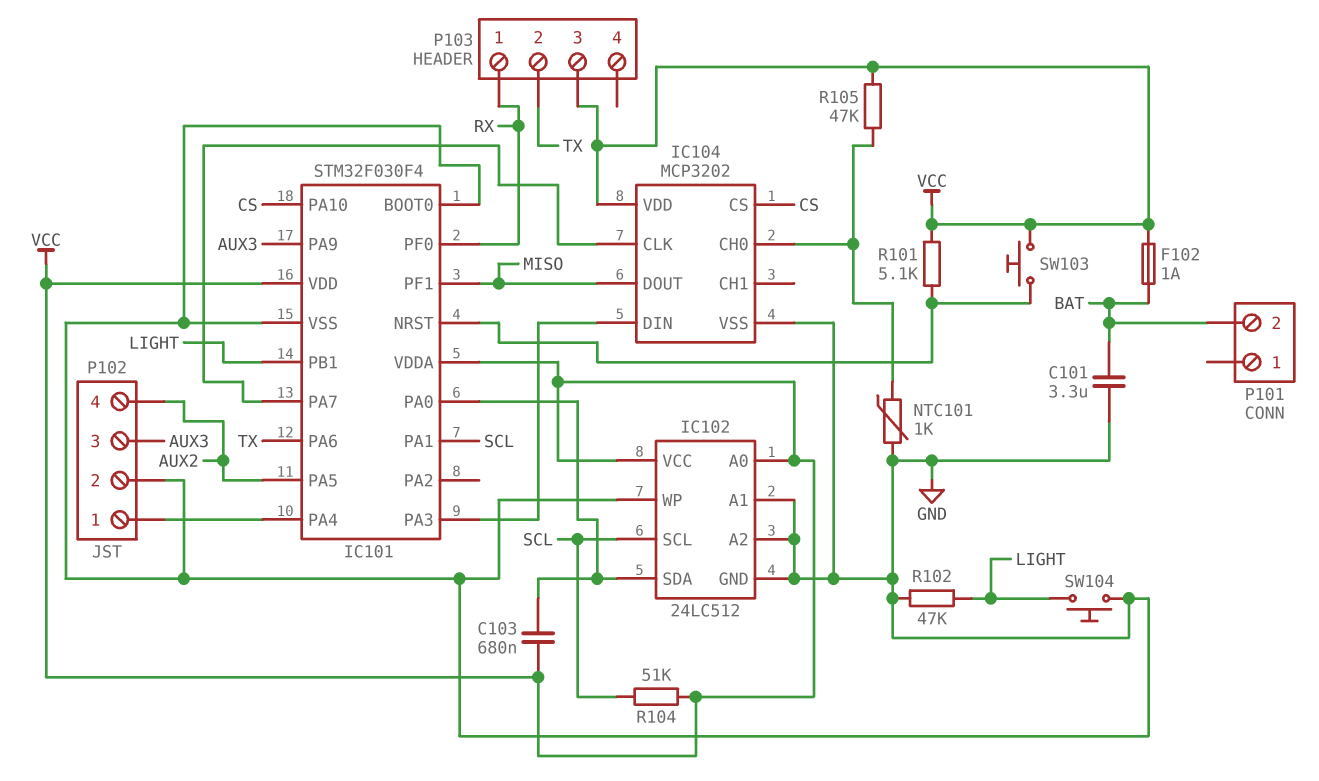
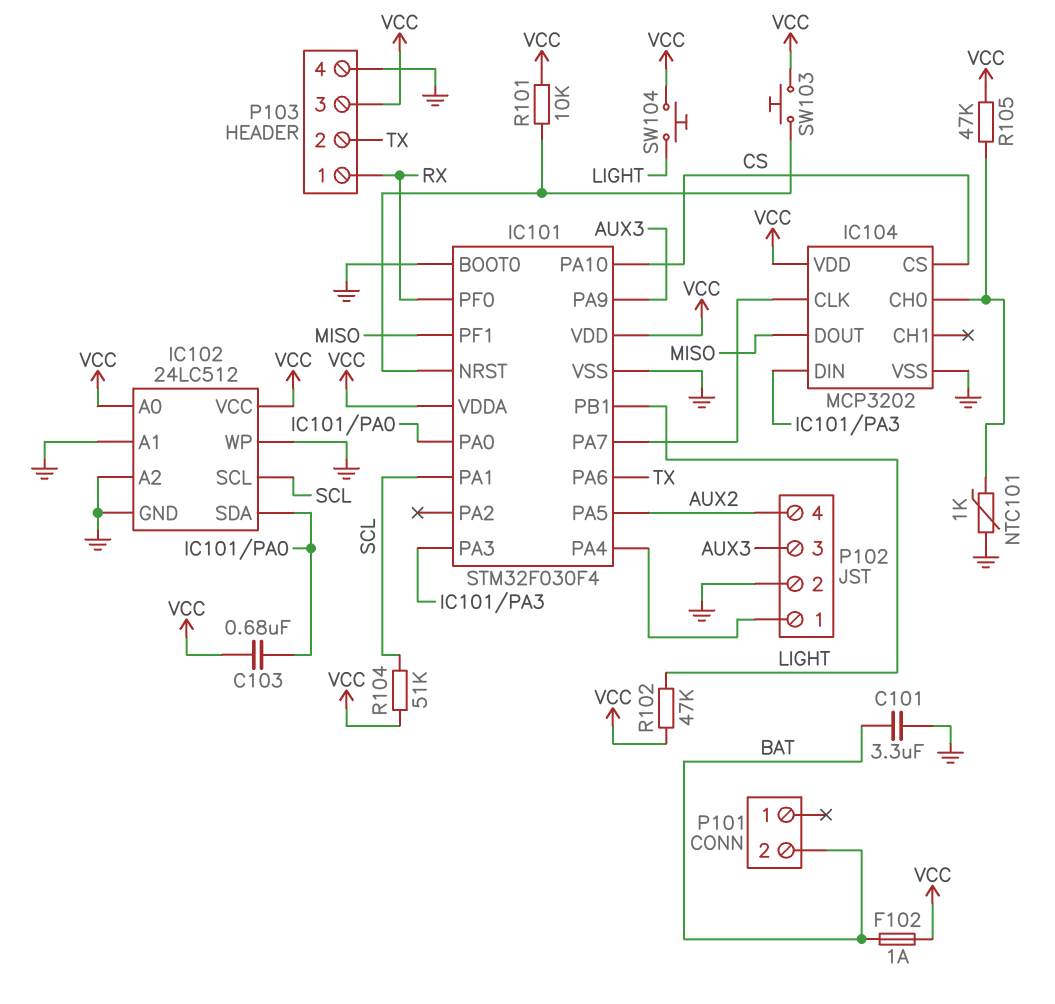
P103 pin 4: none -> GND
R101: 5.1k (IC101/NRST, VCC) -> 10k (IC101/NRST, VCC)
R102: 47k (GND, LIGHT) -> 47k (LIGHT, VCC)
SW104: button (GND, LIGHT) -> button (LIGHT, VCC)

